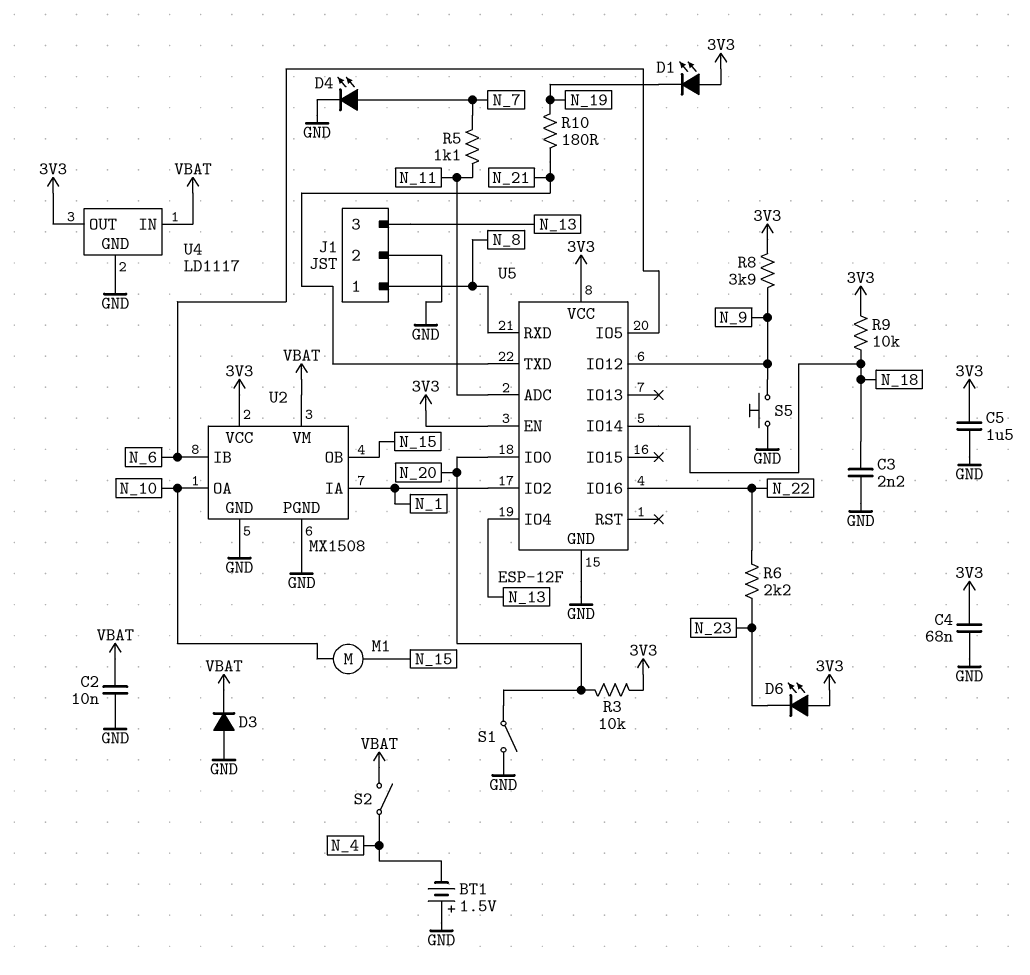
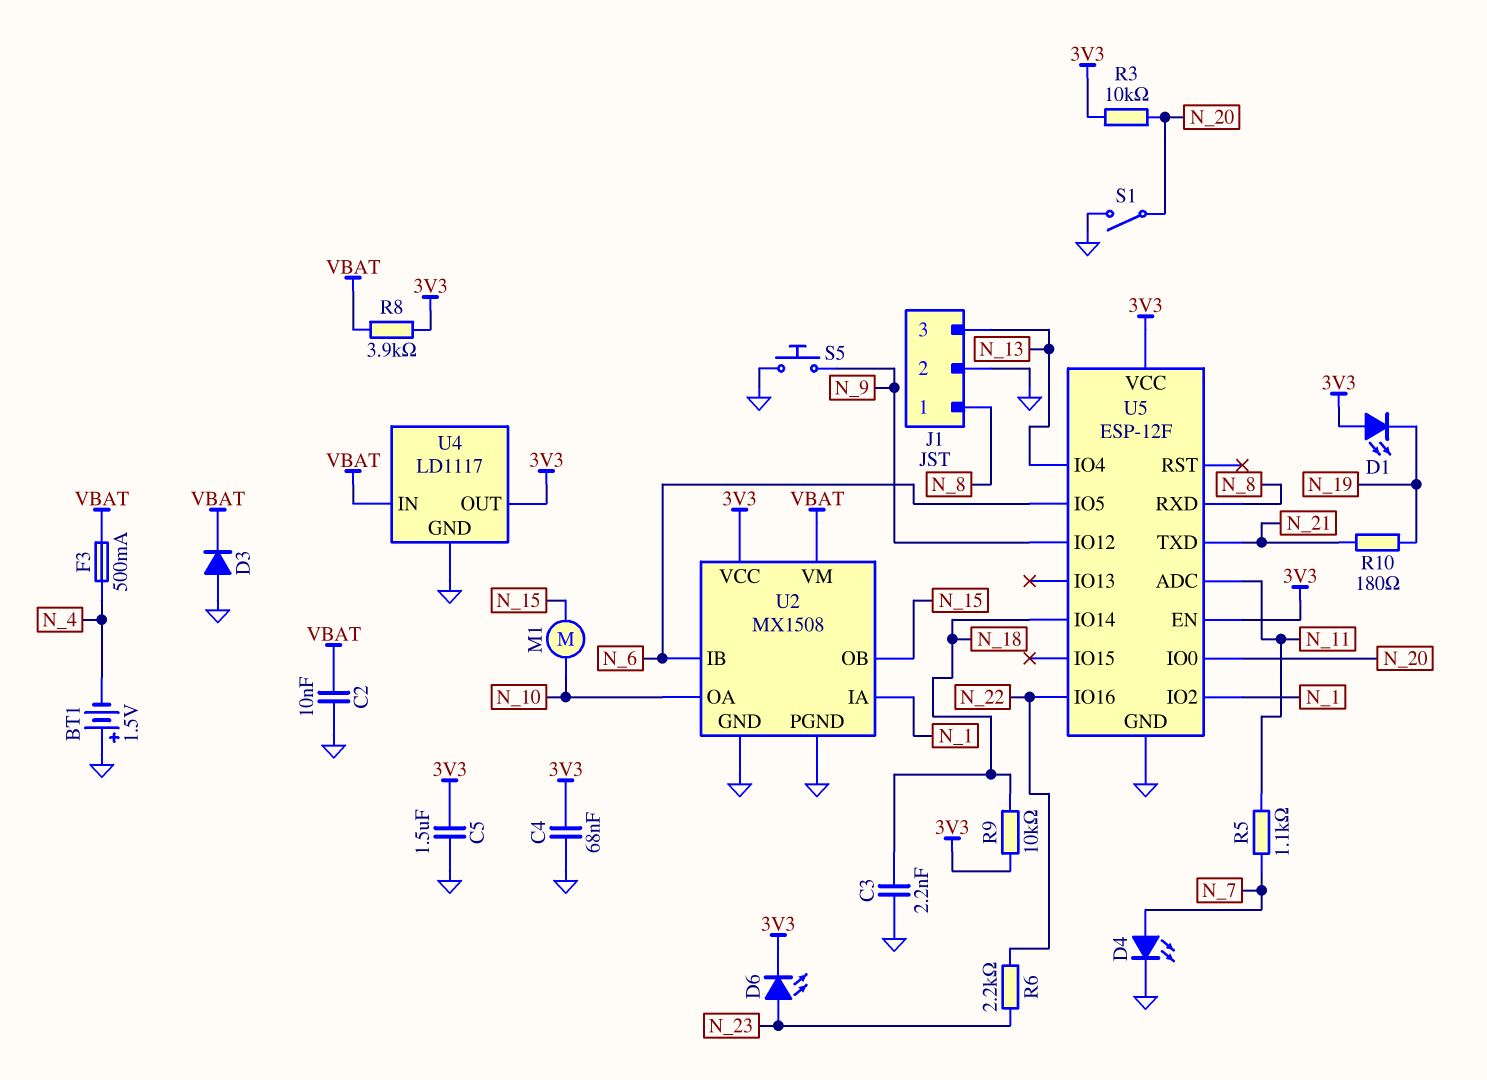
D6: LED (A 3V3, K N_23) -> LED (A N_23, K 3V3)
F3: none -> 500mA (N_4, VBAT)
R8: 3.9k (3V3, N_9) -> 3.9k (3V3, VBAT)
S2: switch (N_4, VBAT) -> none

